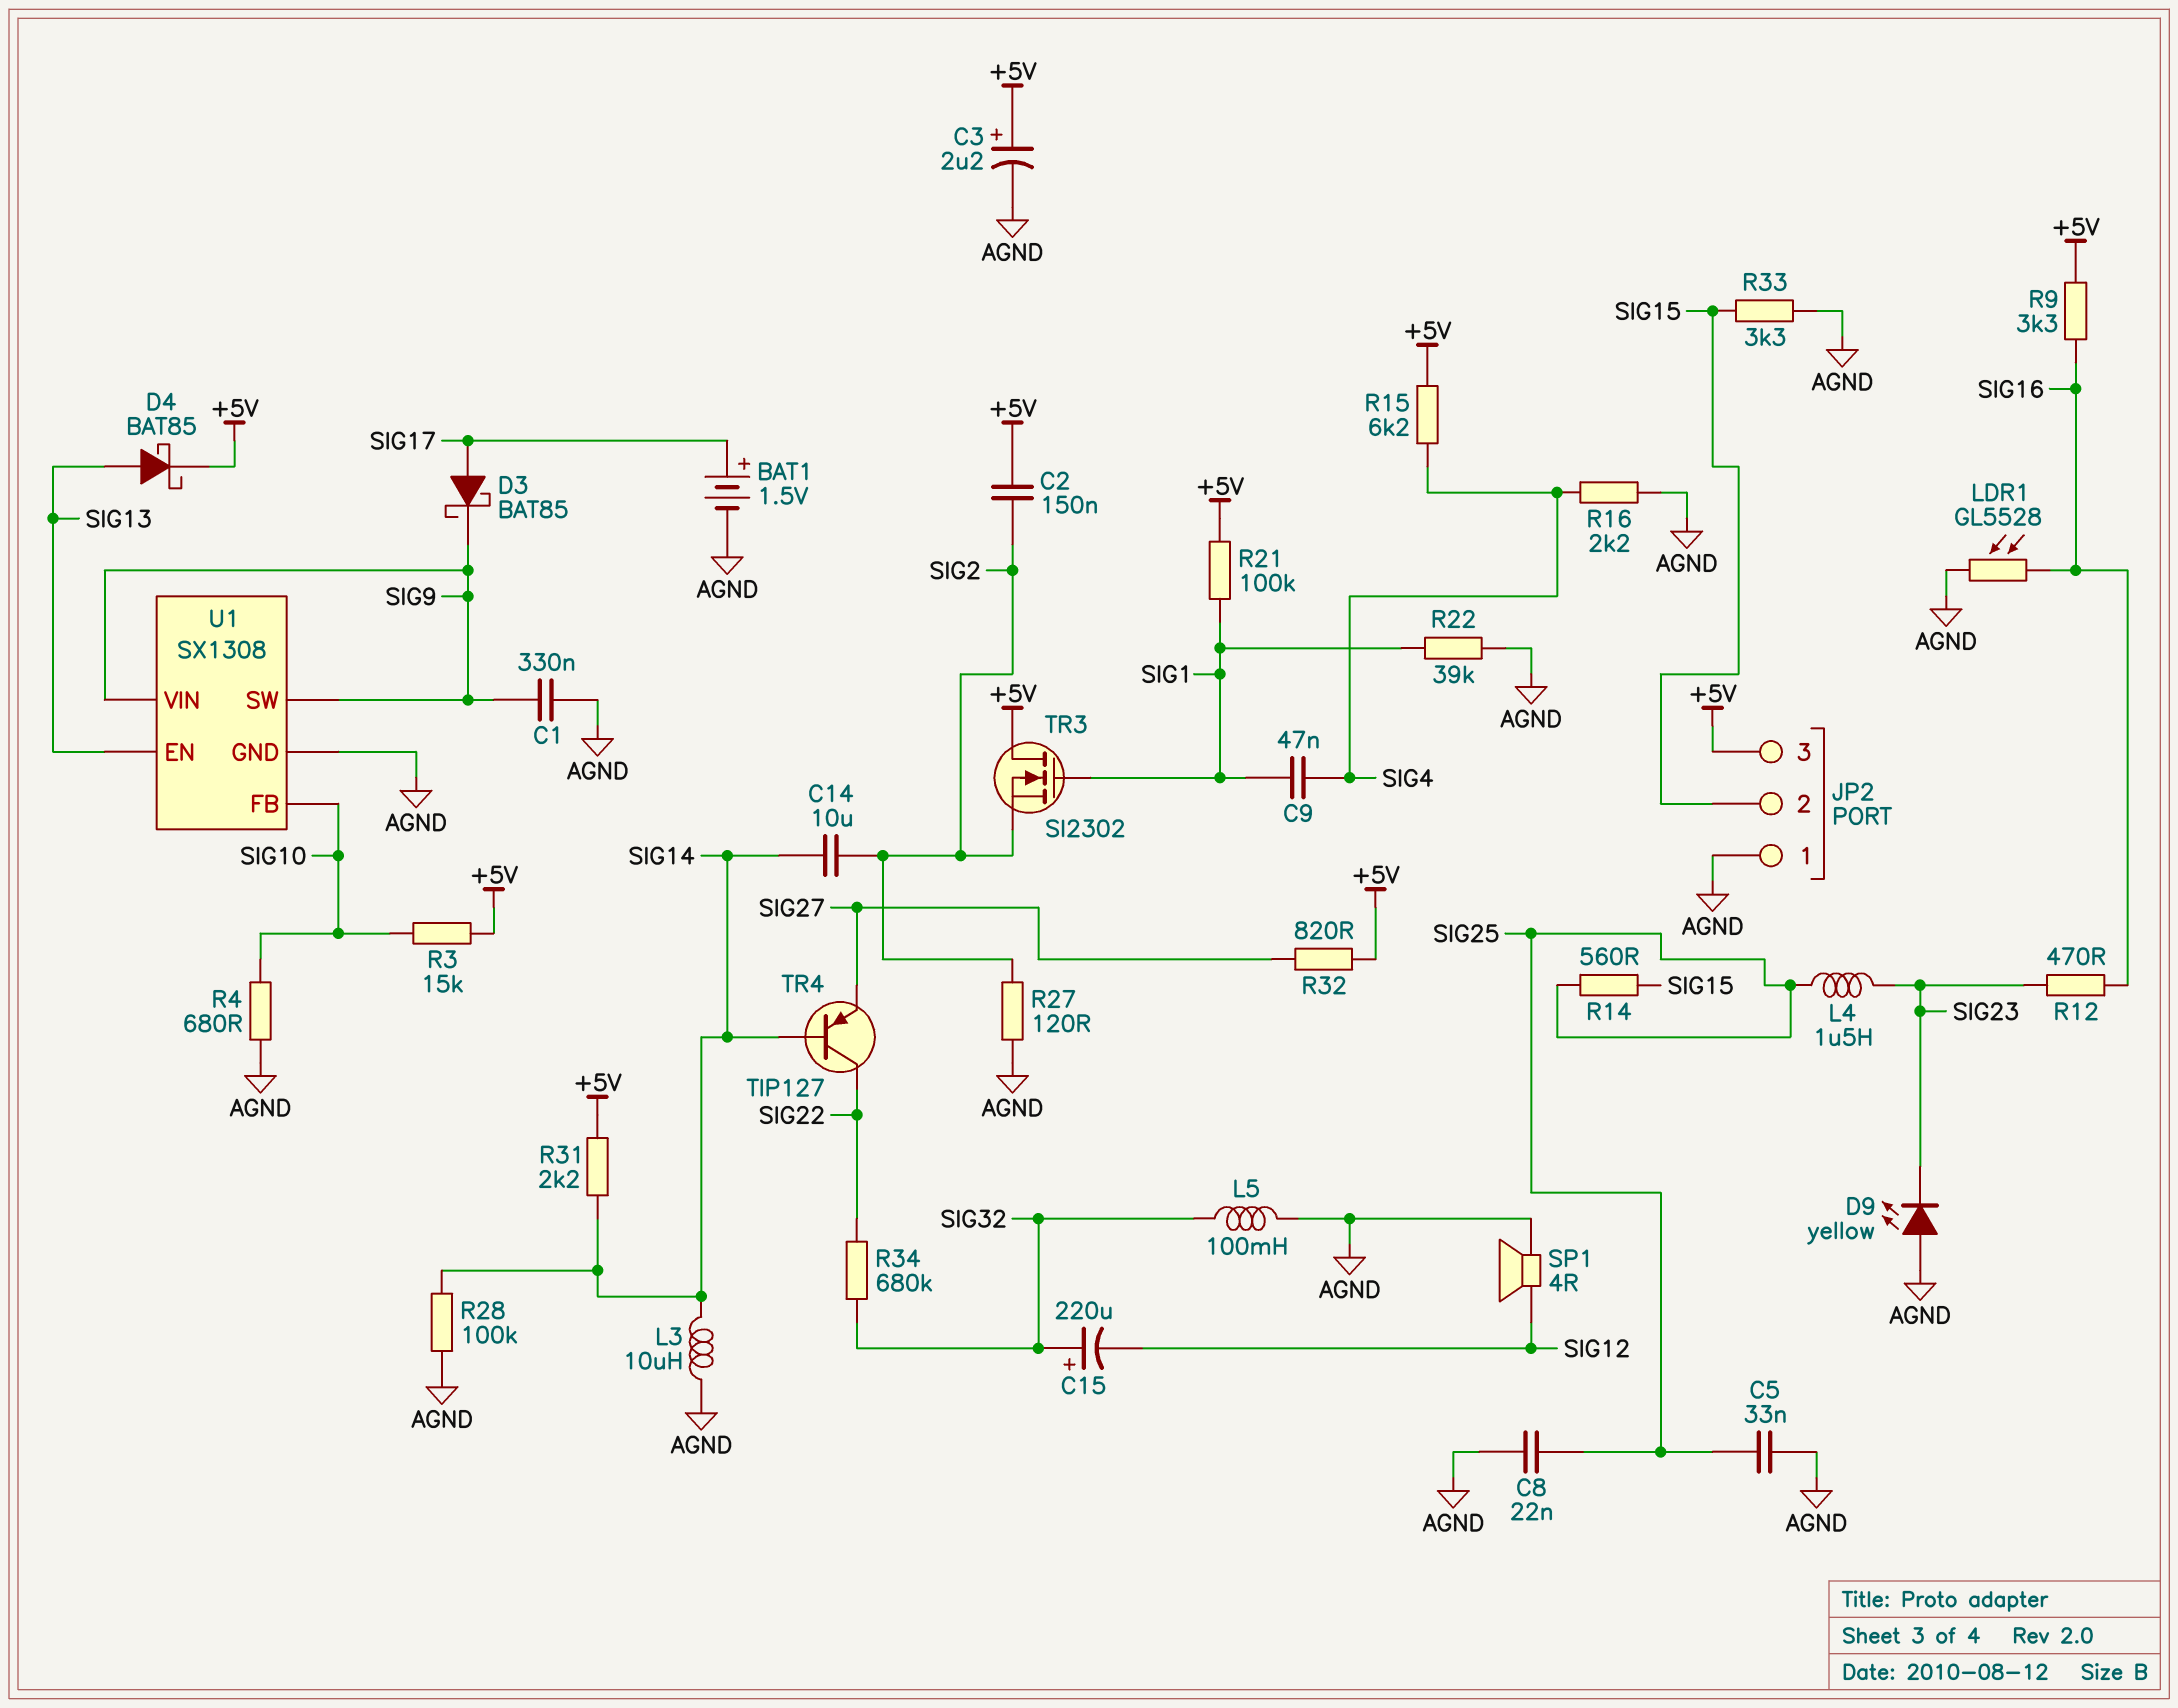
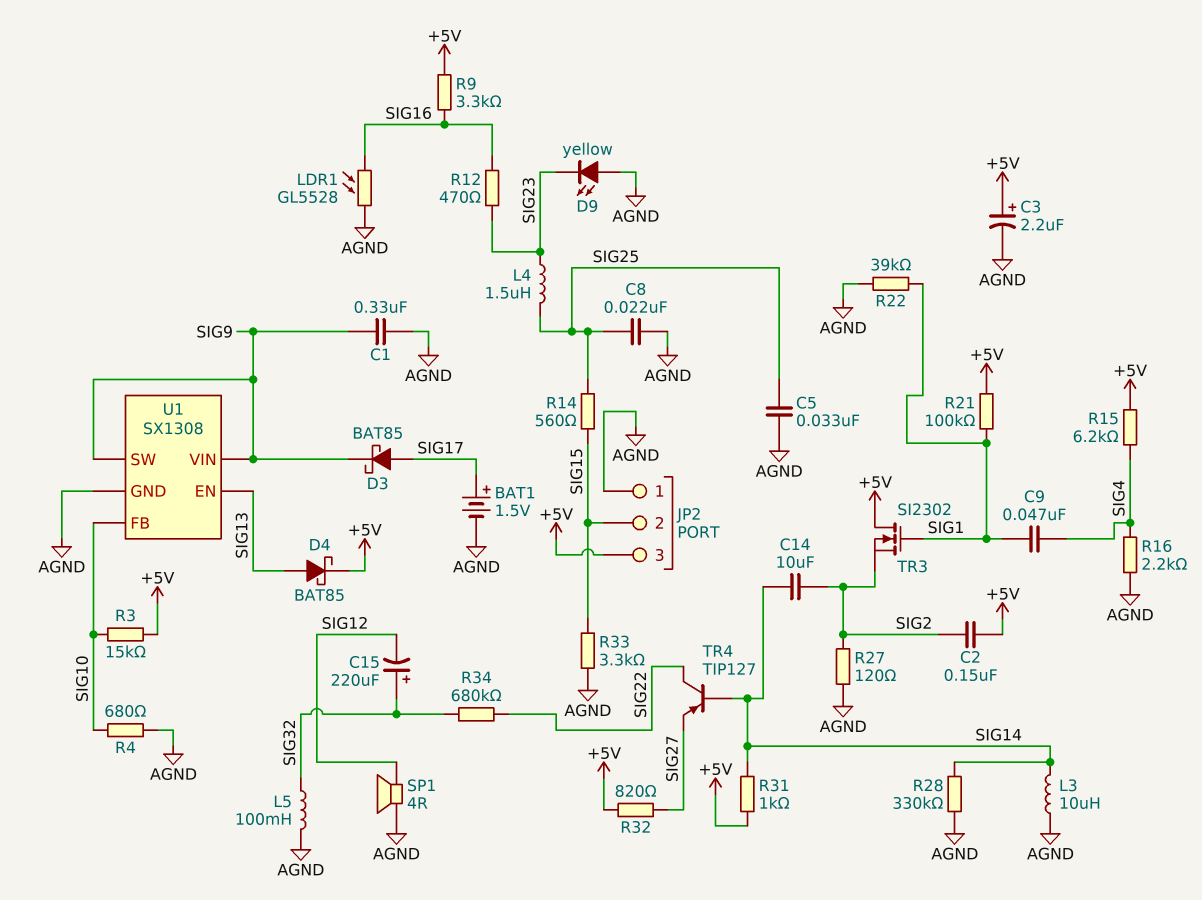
R28: 100k (AGND, SIG14) -> 330k (AGND, SIG14)
R31: 2.2k (+5V, SIG14) -> 1k (+5V, SIG14)

